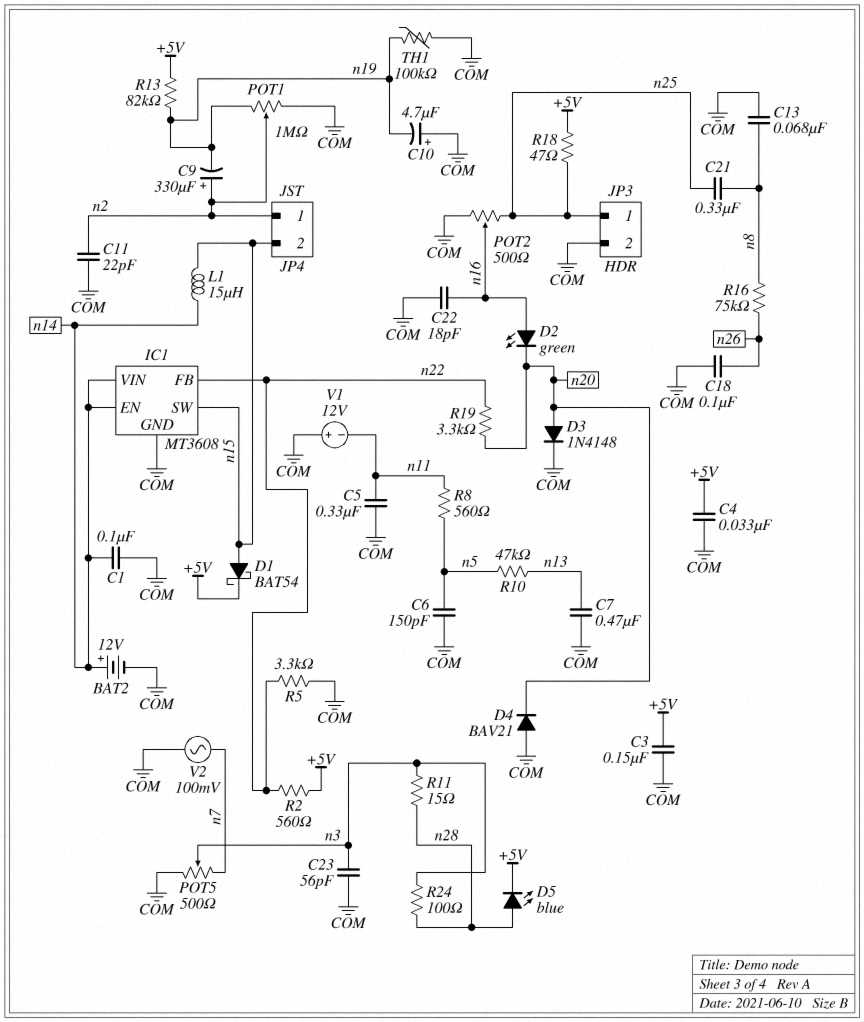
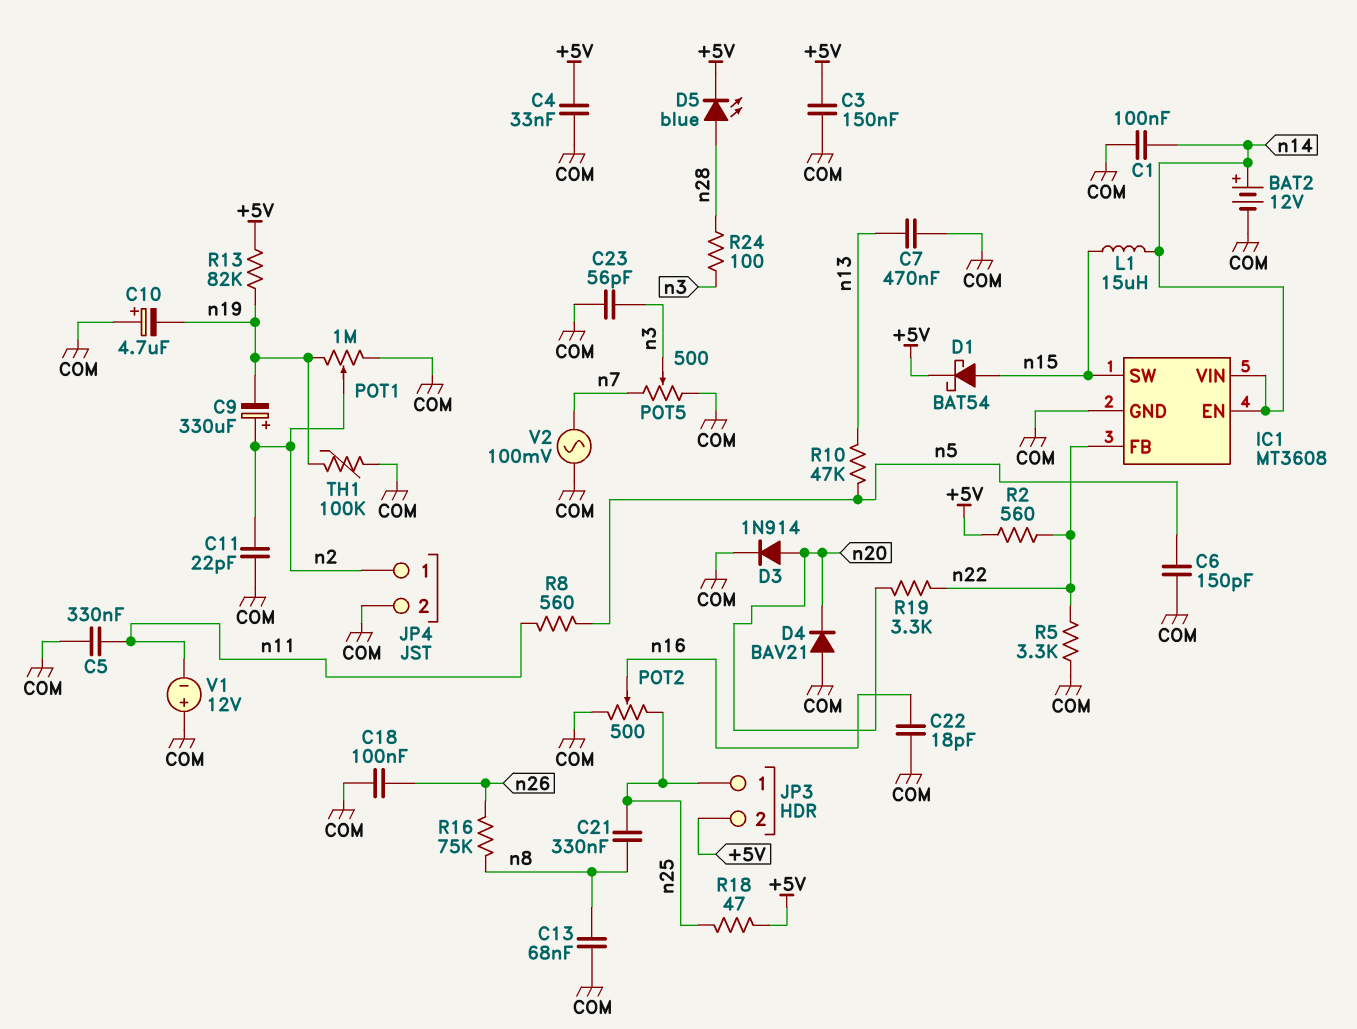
D2: LED green (A n16, K n20) -> none
D3: diode 1N4148 (A n20, K COM) -> diode 1N914 (A n20, K COM)
JP3 pin 2: COM -> +5V
JP4 pin 2: n15 -> COM
R11: 15 (n3, n28) -> none

